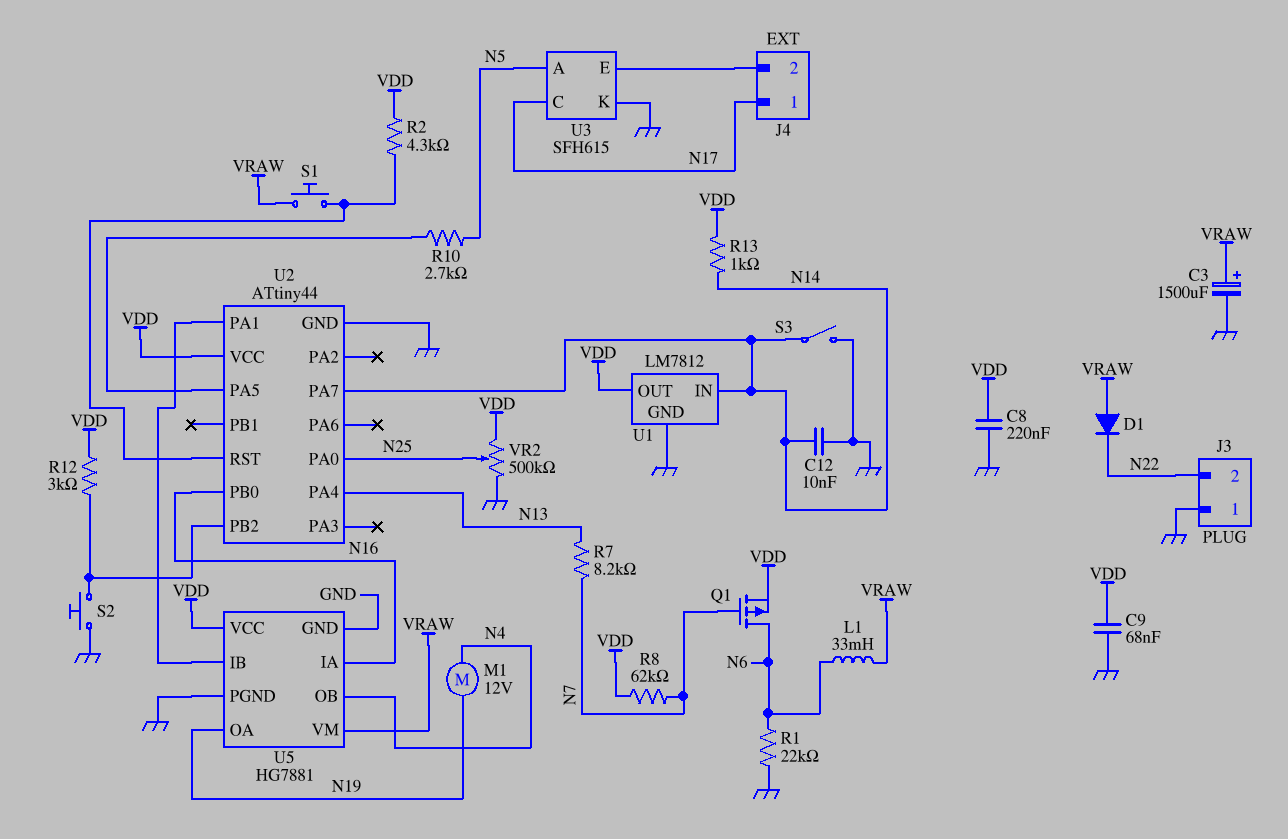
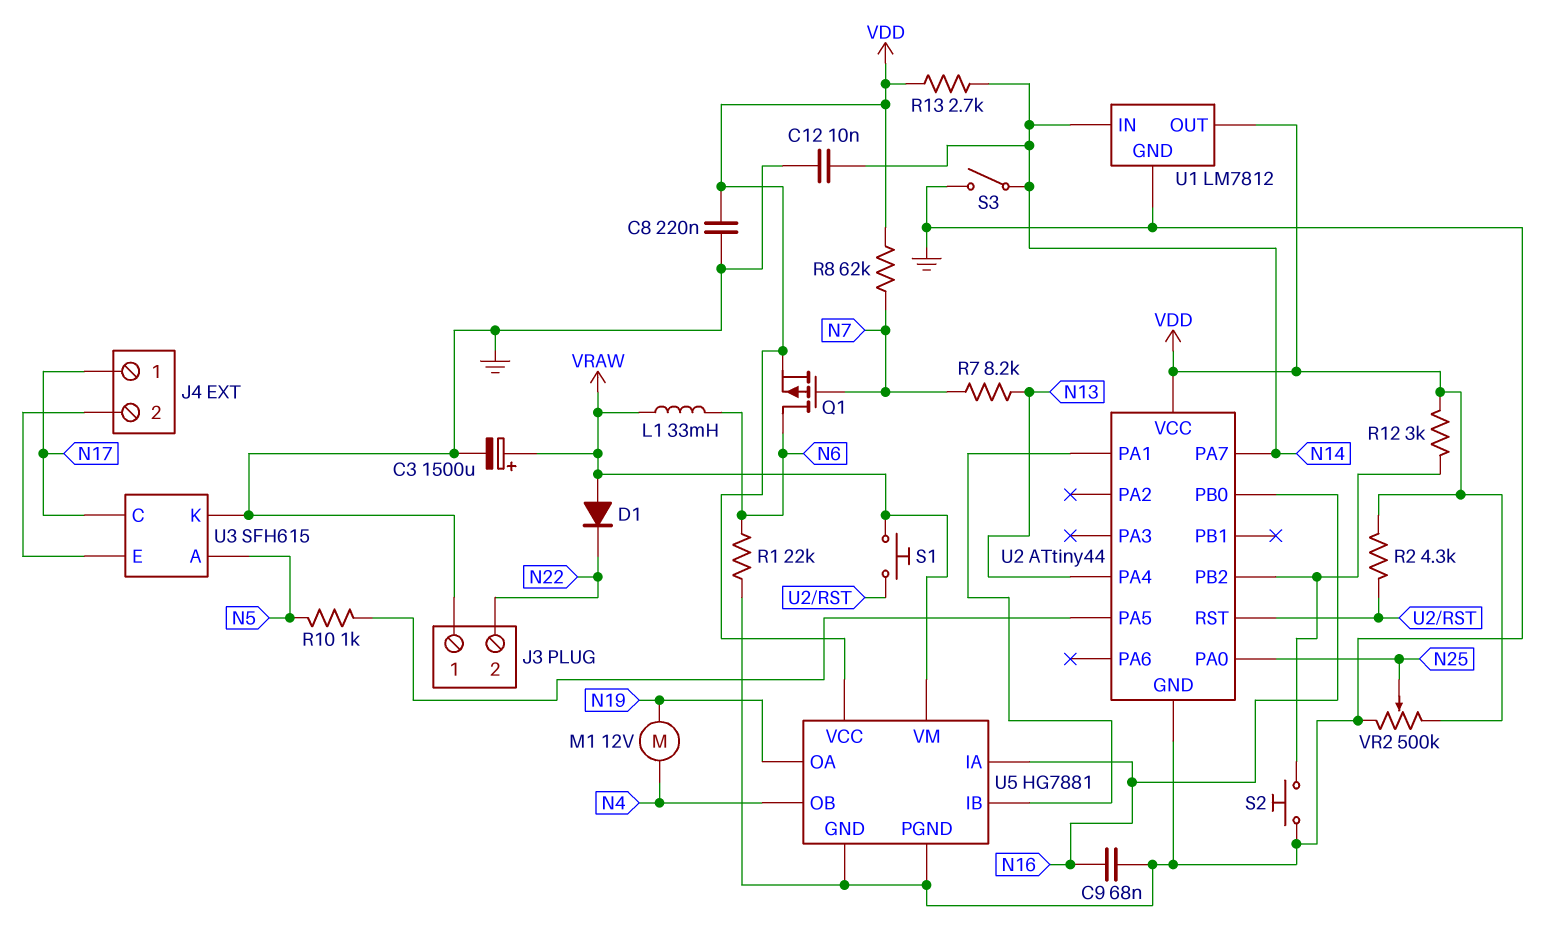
C9: 68nF (GND, VDD) -> 68nF (GND, N16)
R10: 2.7k (N5, U2/PA5) -> 1k (N5, U2/PA5)
R13: 1k (N14, VDD) -> 2.7k (N14, VDD)

